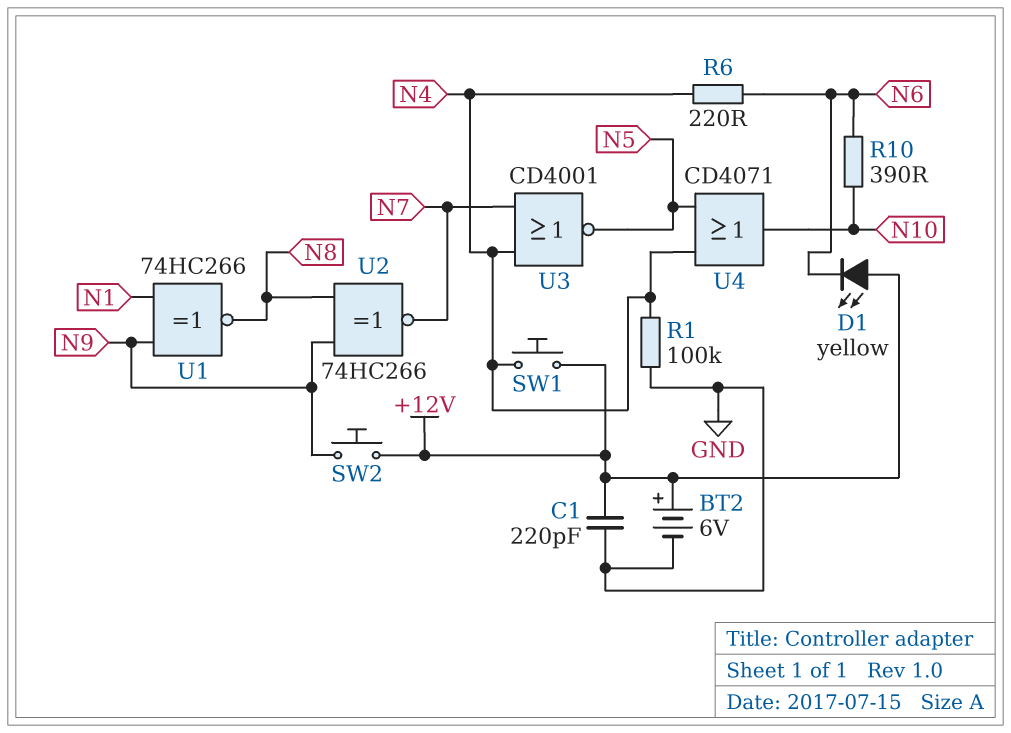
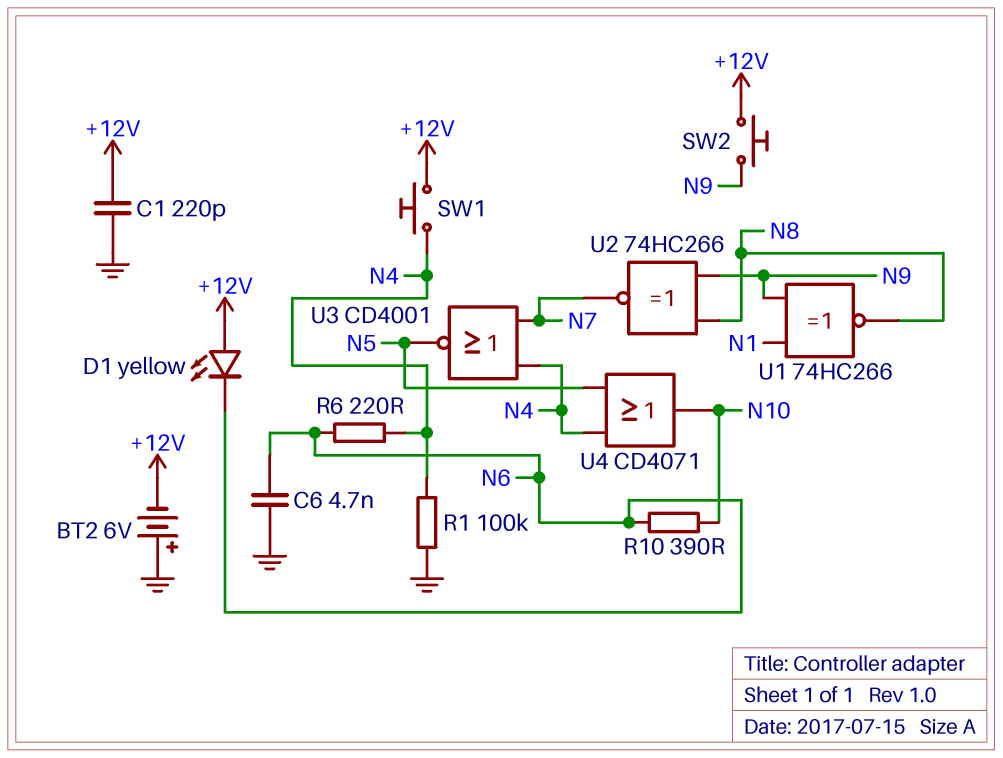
BT2: 6V (plus +12V, minus GND) -> 6V (plus GND, minus +12V)
C6: none -> 4.7nF (GND, N6)

